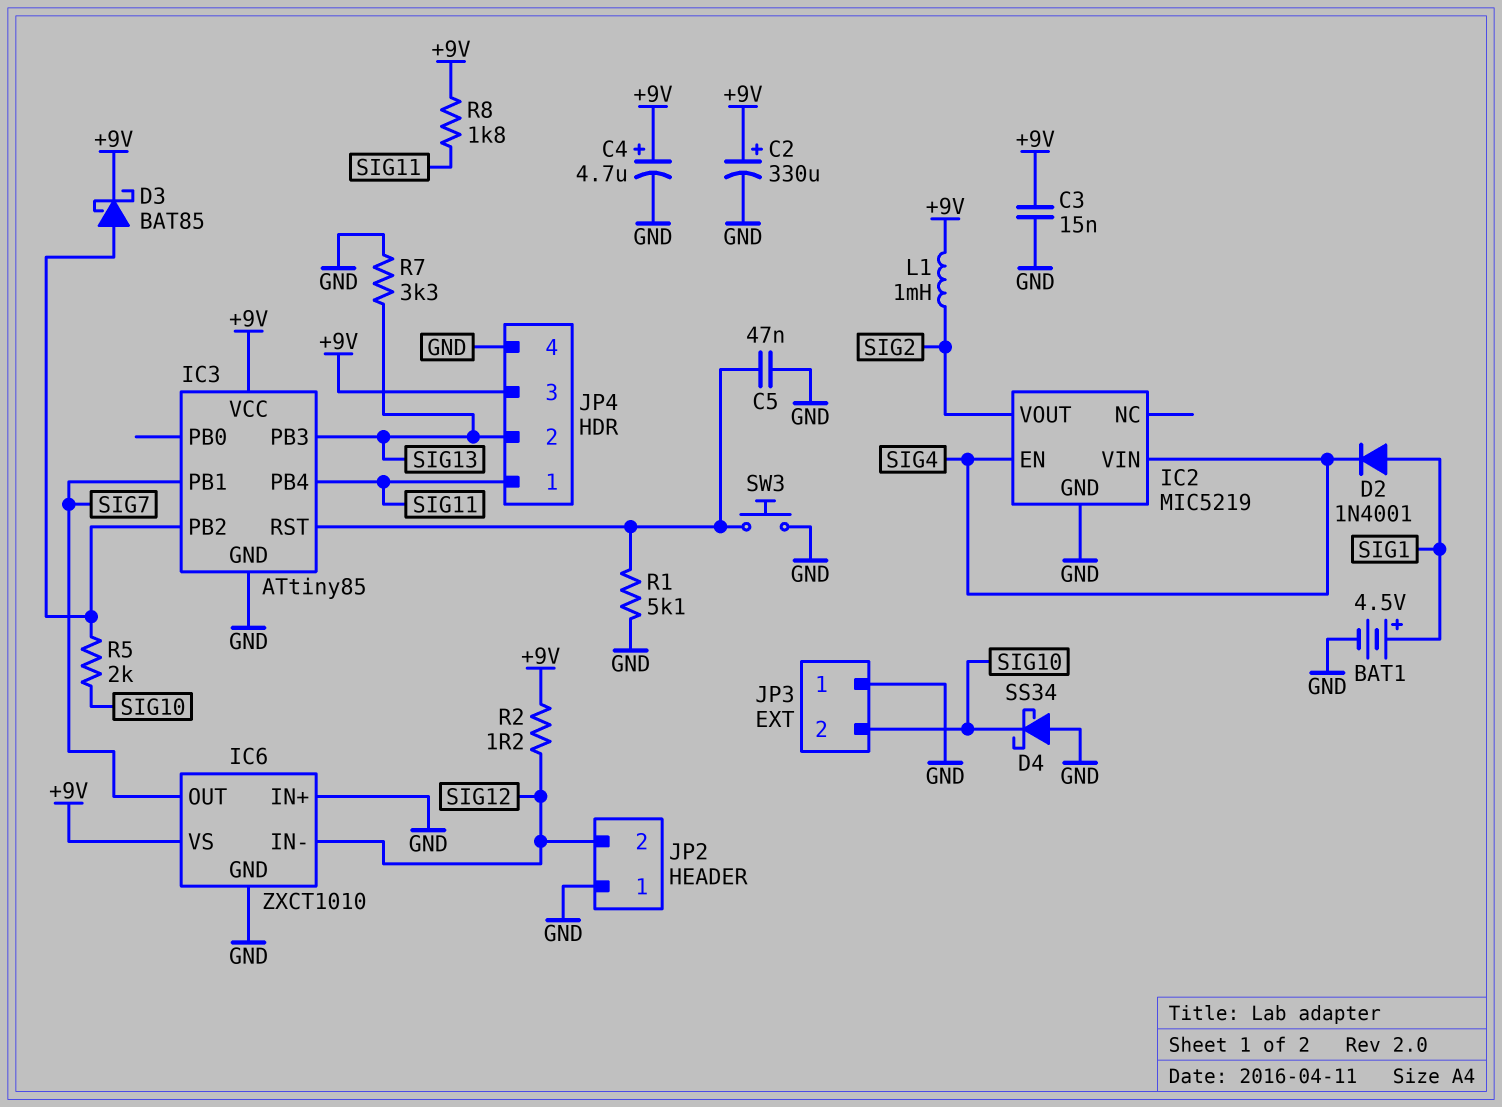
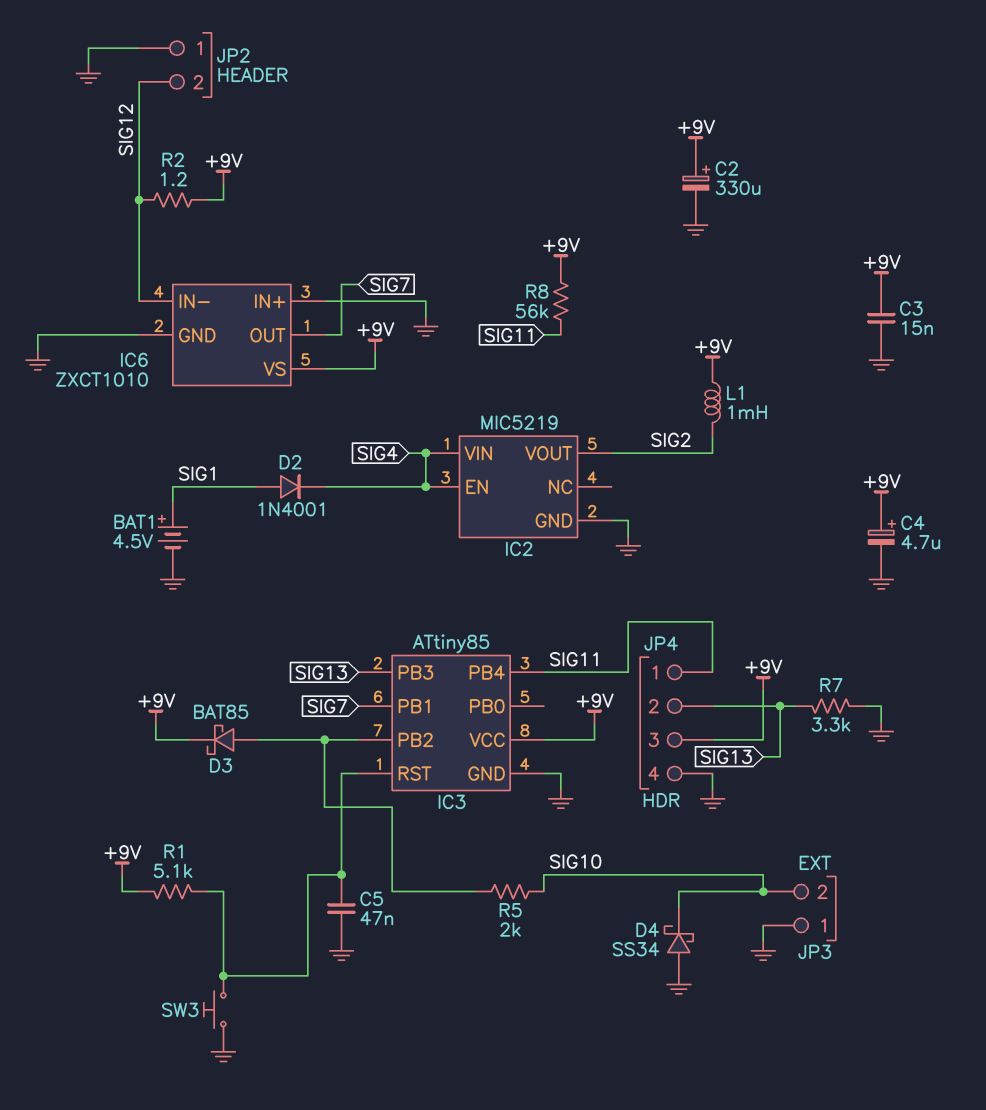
R1: 5.1k (GND, IC3/RST) -> 5.1k (+9V, IC3/RST)
R8: 1.8k (+9V, SIG11) -> 56k (+9V, SIG11)

